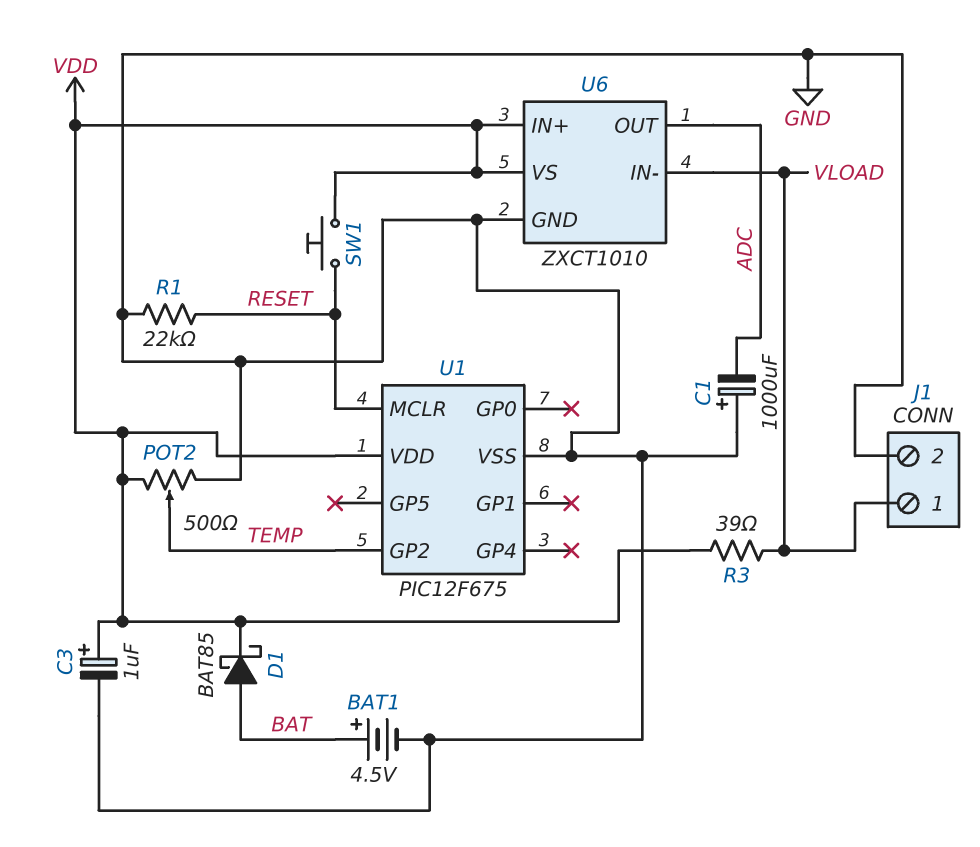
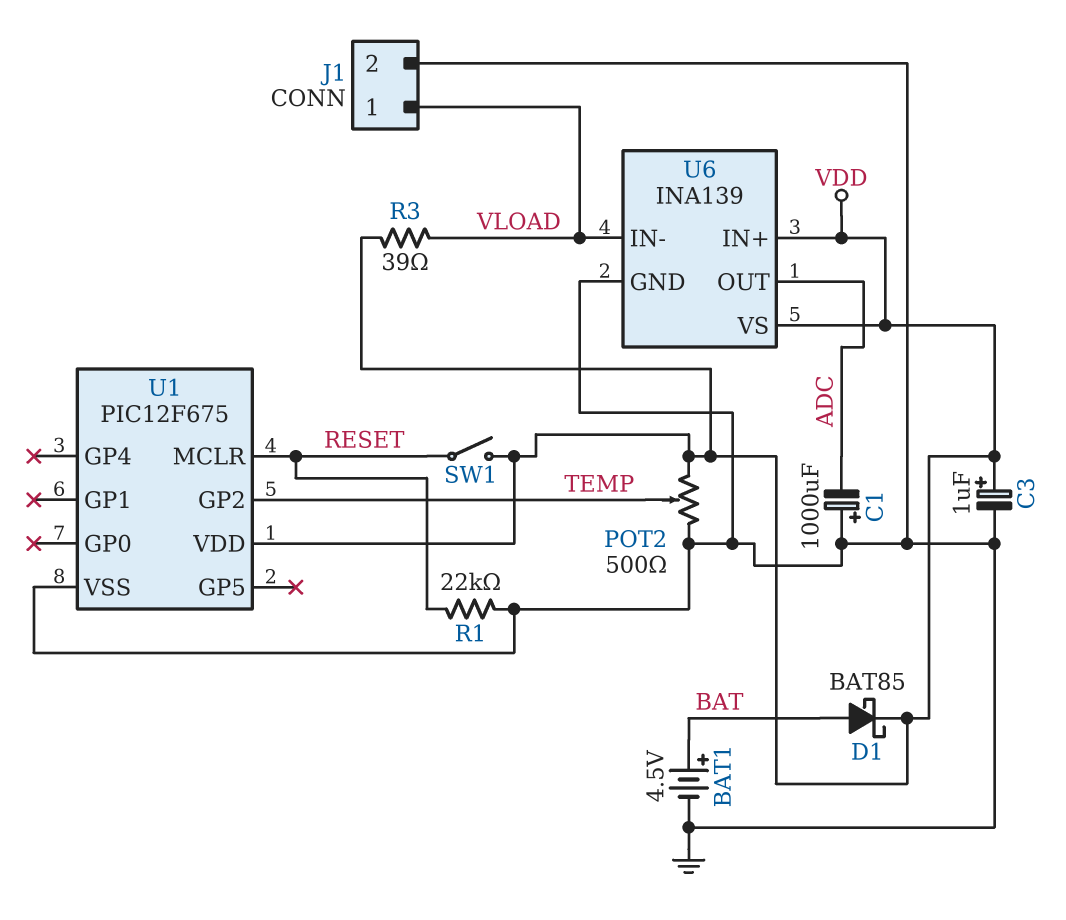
SW1: button (RESET, VDD) -> switch (RESET, VDD)
U6: ZXCT1010 -> INA139

